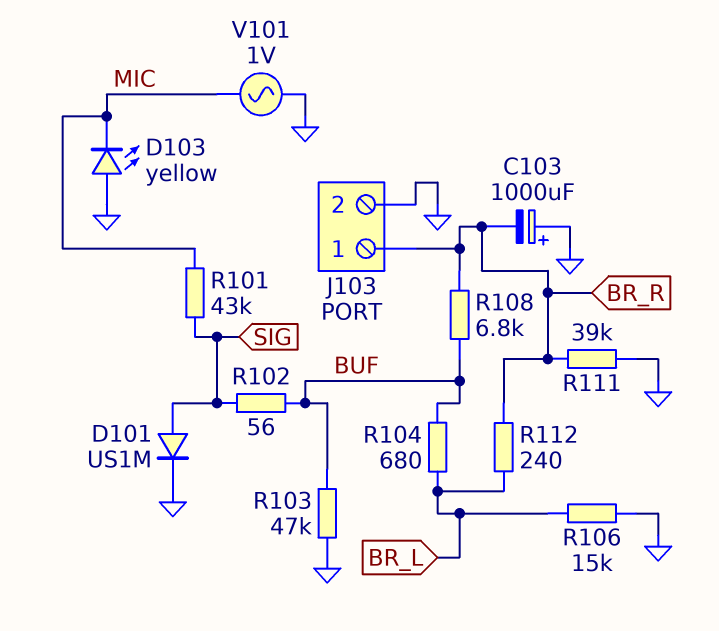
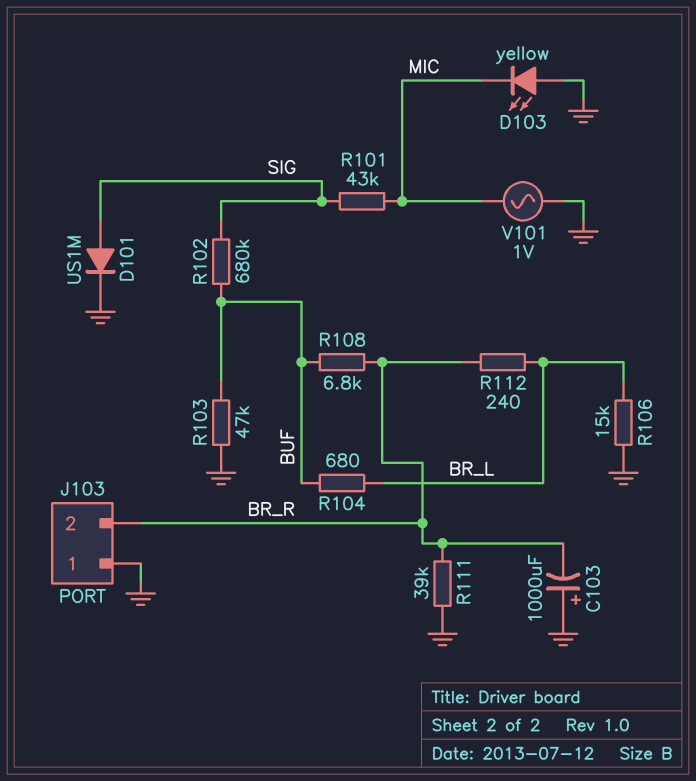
J103 pin 1: BR_R -> GND
J103 pin 2: GND -> BR_R
R102: 56 (BUF, SIG) -> 680k (BUF, SIG)

